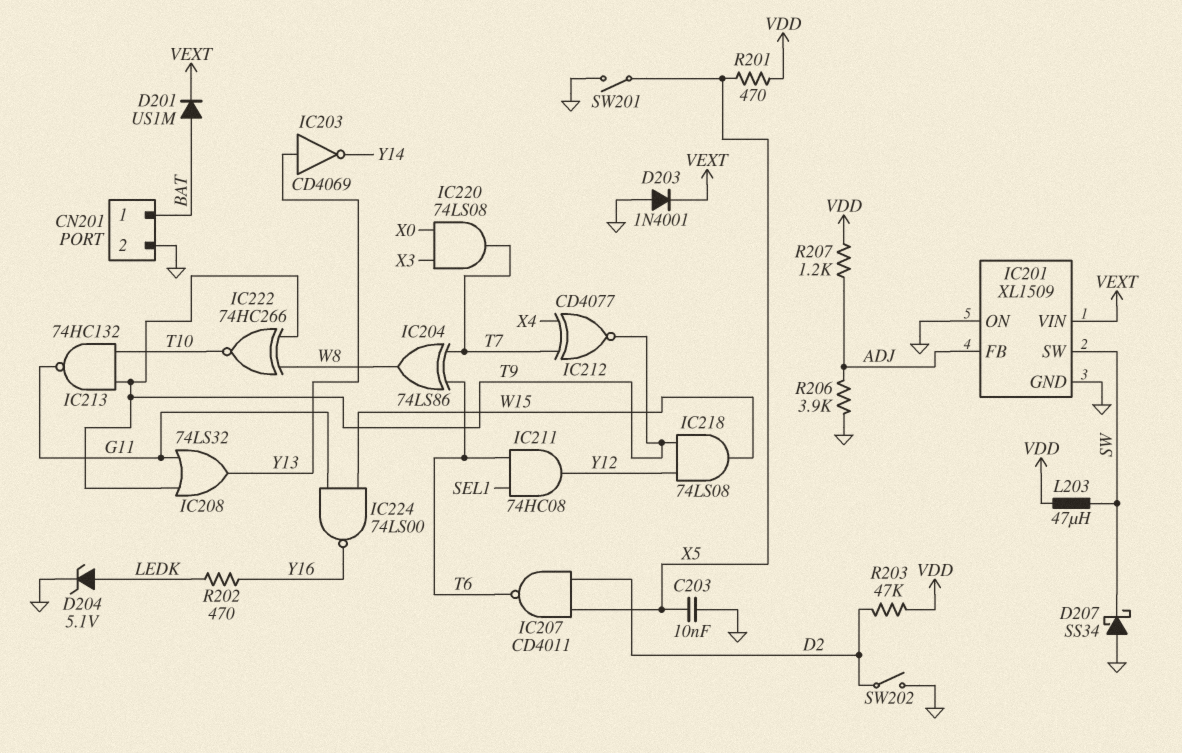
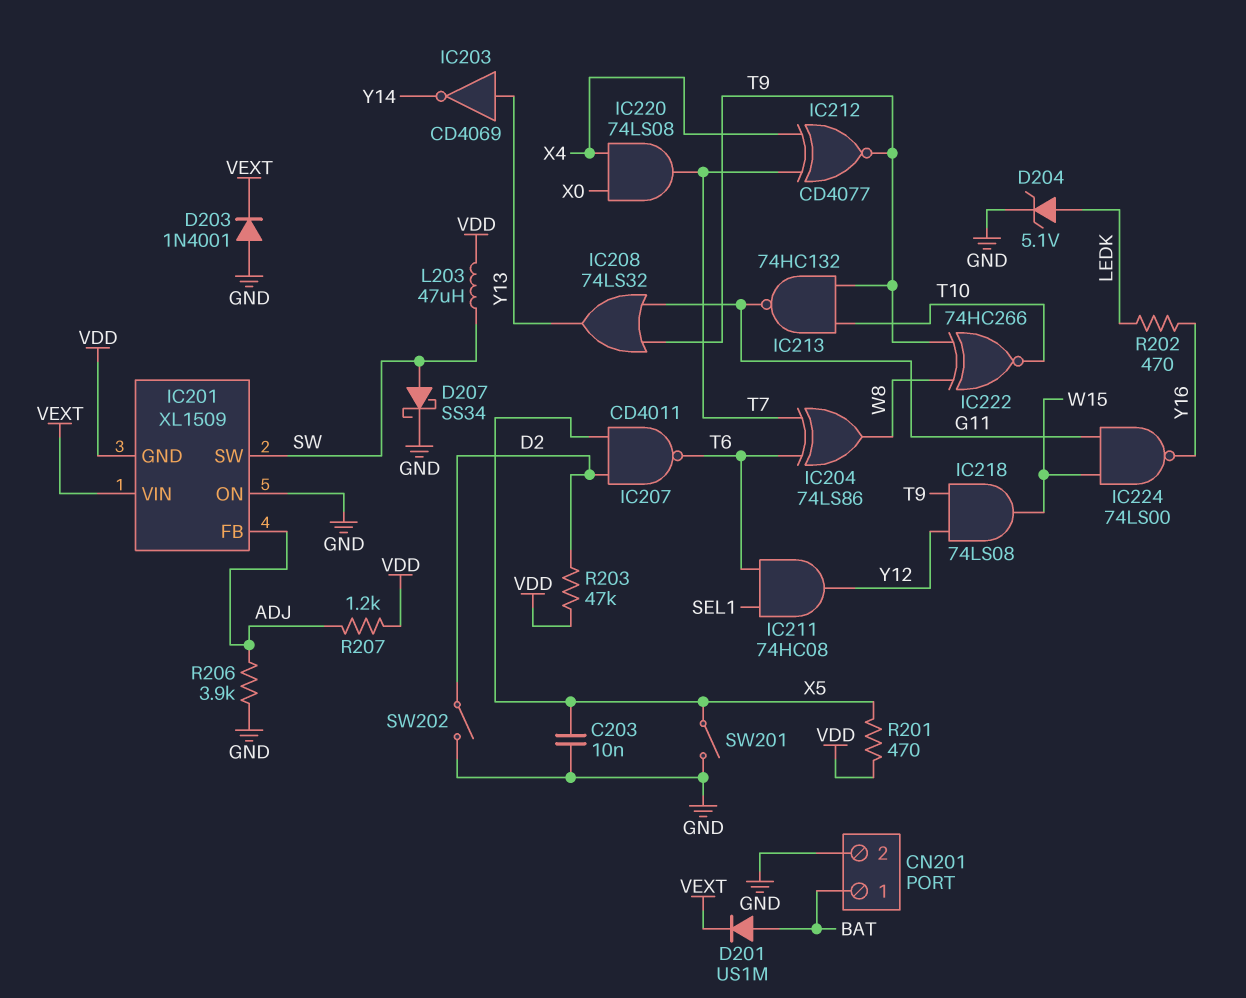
D207: schottky SS34 (A GND, K SW) -> schottky SS34 (A SW, K GND)
IC201 pin GND: GND -> VDD
IC220: AND 74LS08 (in X0, in X3, out T7) -> AND 74LS08 (in X0, in X4, out T7)

